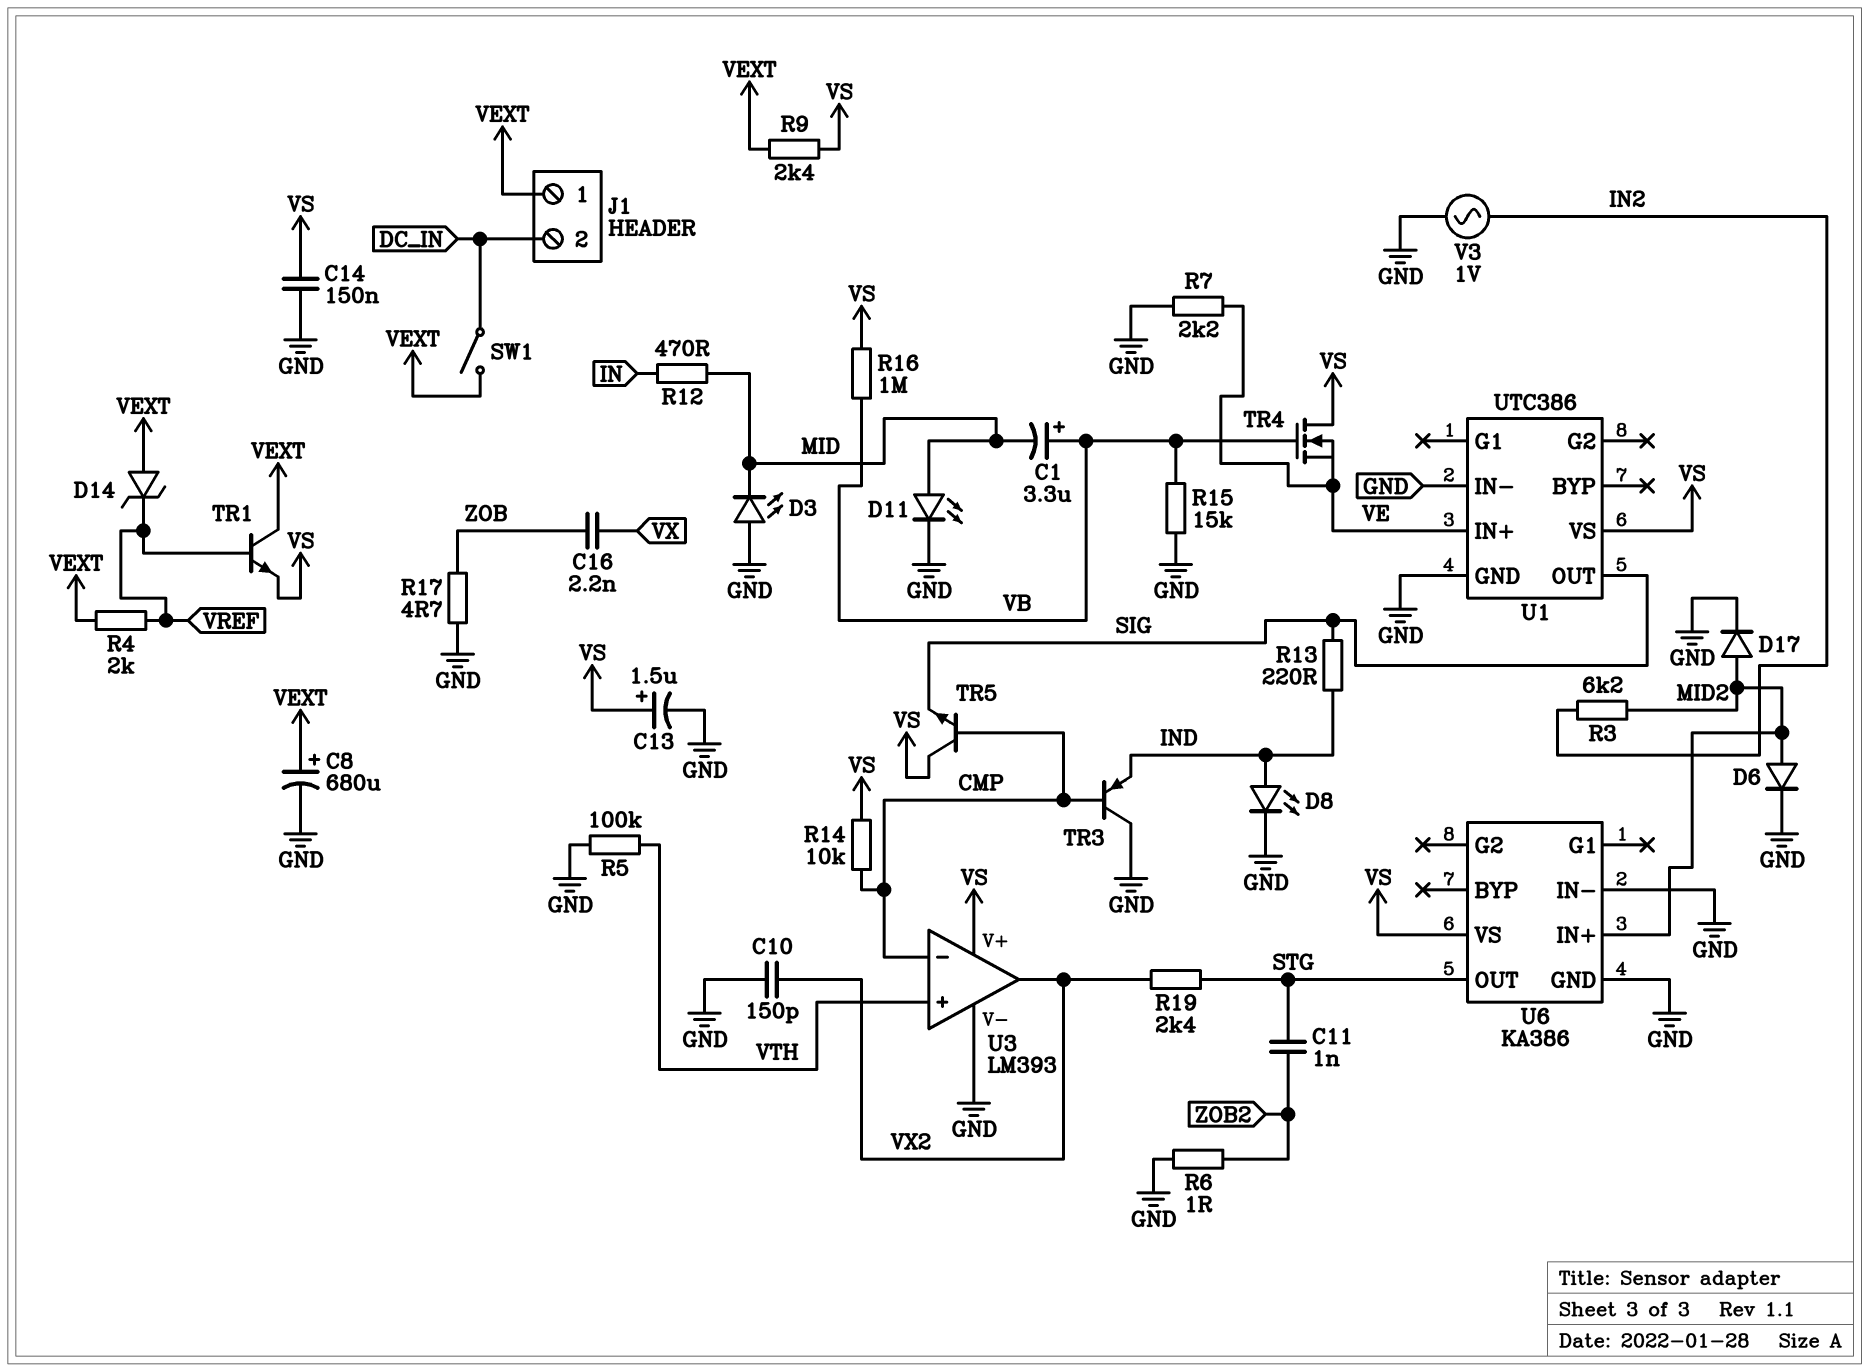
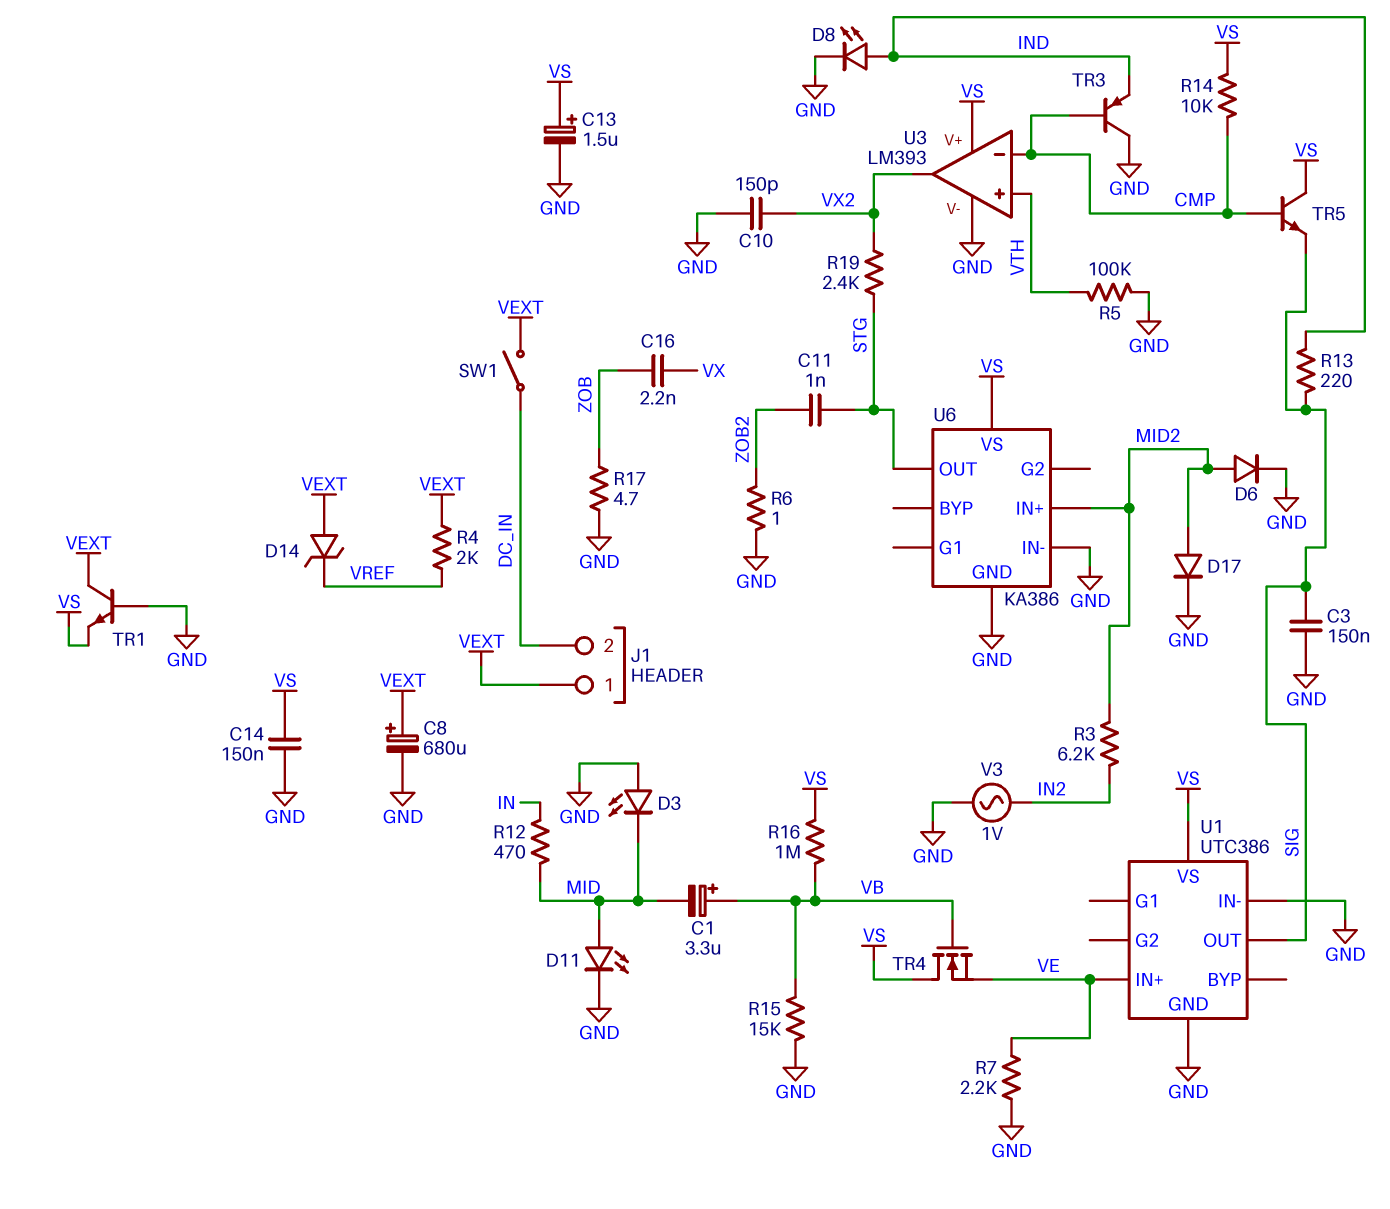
C3: none -> 150nF (GND, SIG)
R9: 2.4k (VEXT, VS) -> none
TR1: NPN (B VREF, C VEXT, E VS) -> NPN (B GND, C VEXT, E VS)

